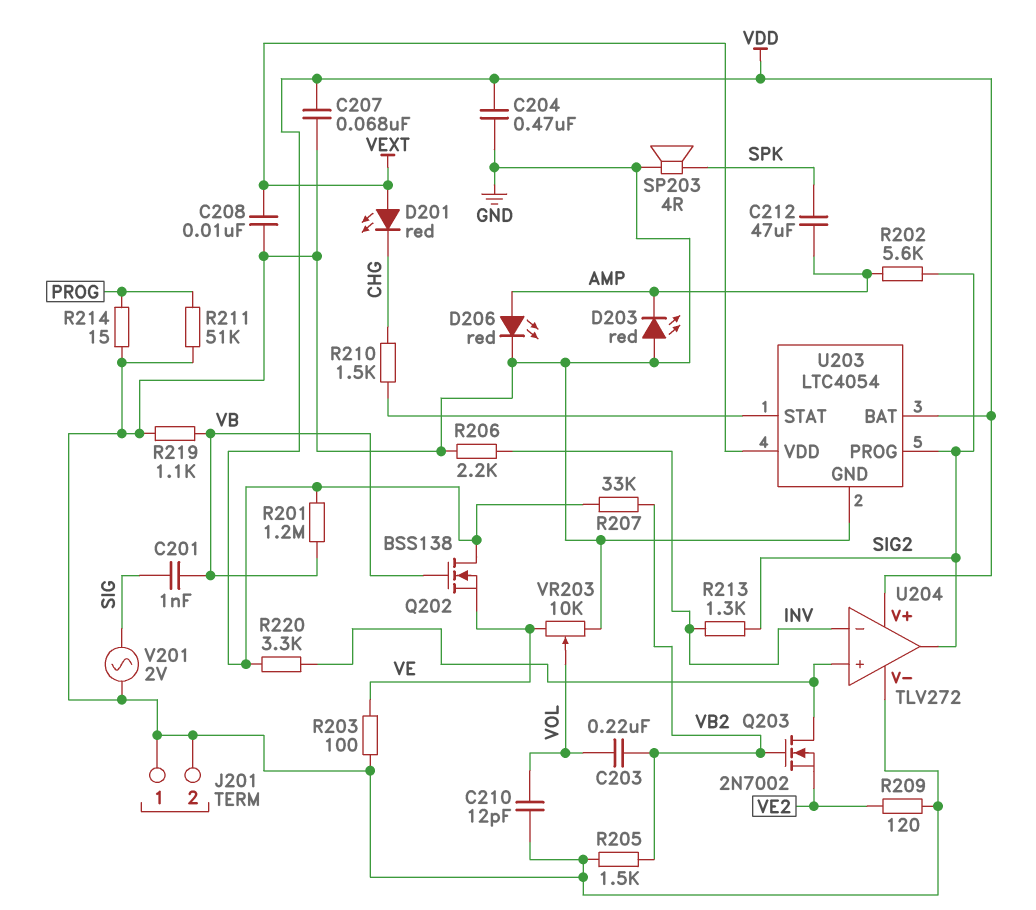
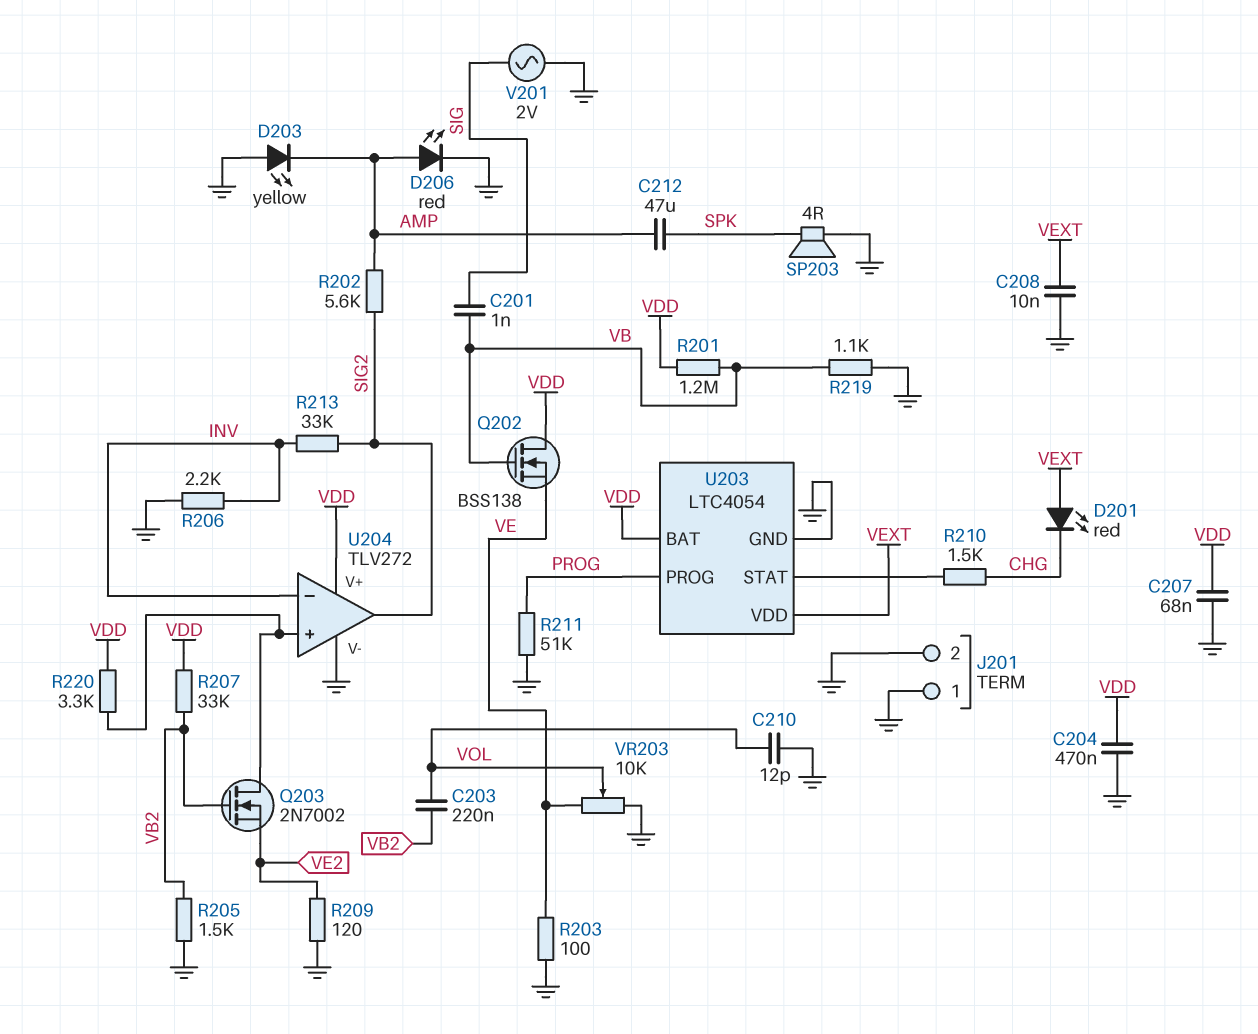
D203: LED red (A GND, K AMP) -> LED yellow (A GND, K AMP)
R213: 1.3k (INV, SIG2) -> 33k (INV, SIG2)
R214: 15 (GND, PROG) -> none
U203 pin PROG: SIG2 -> PROG

